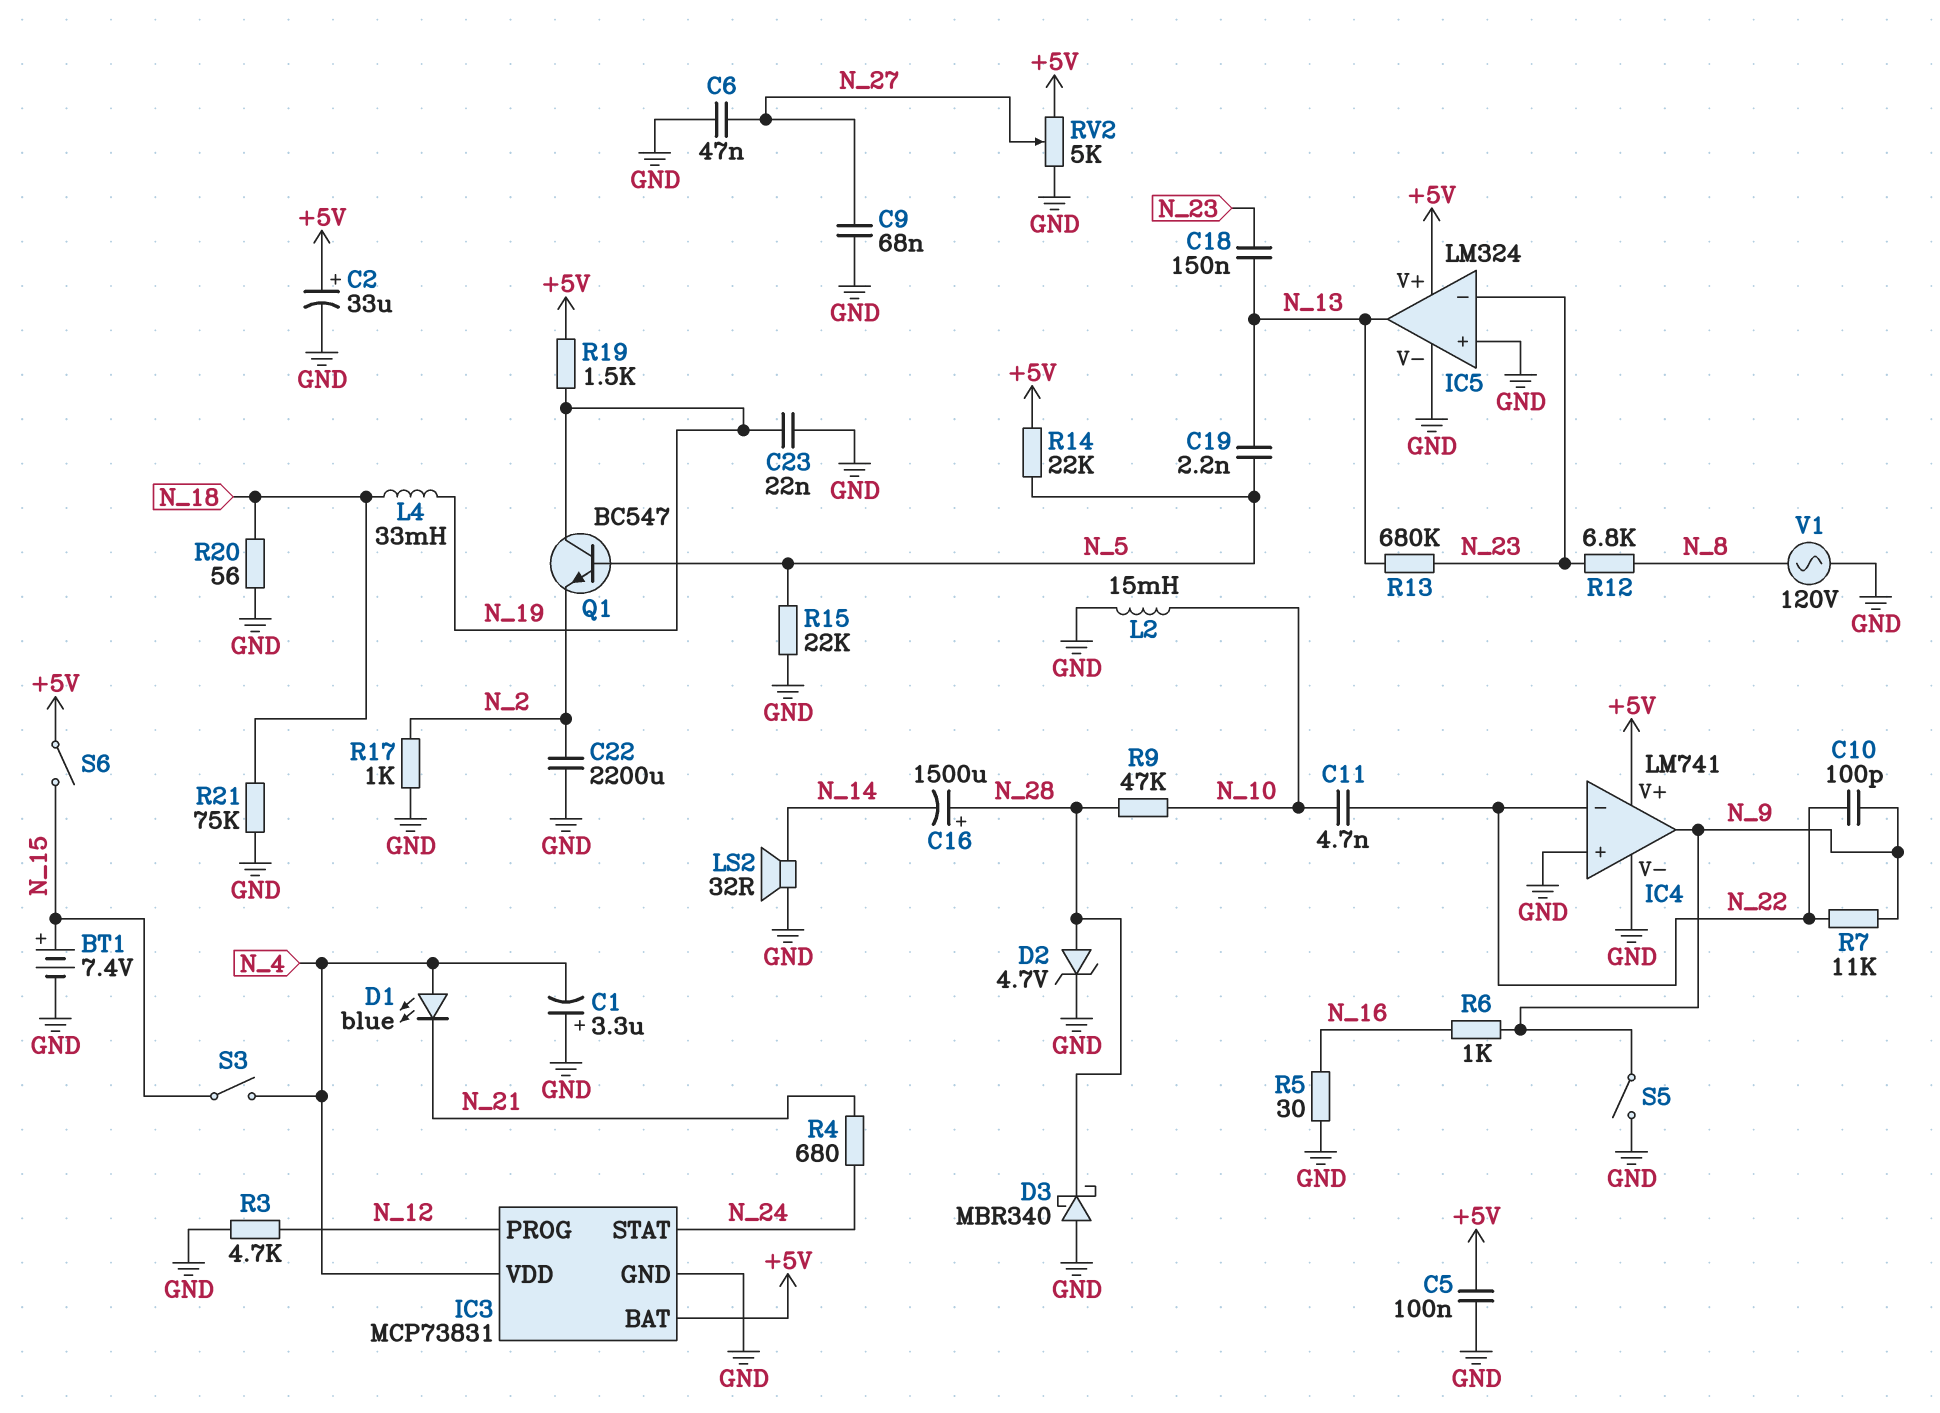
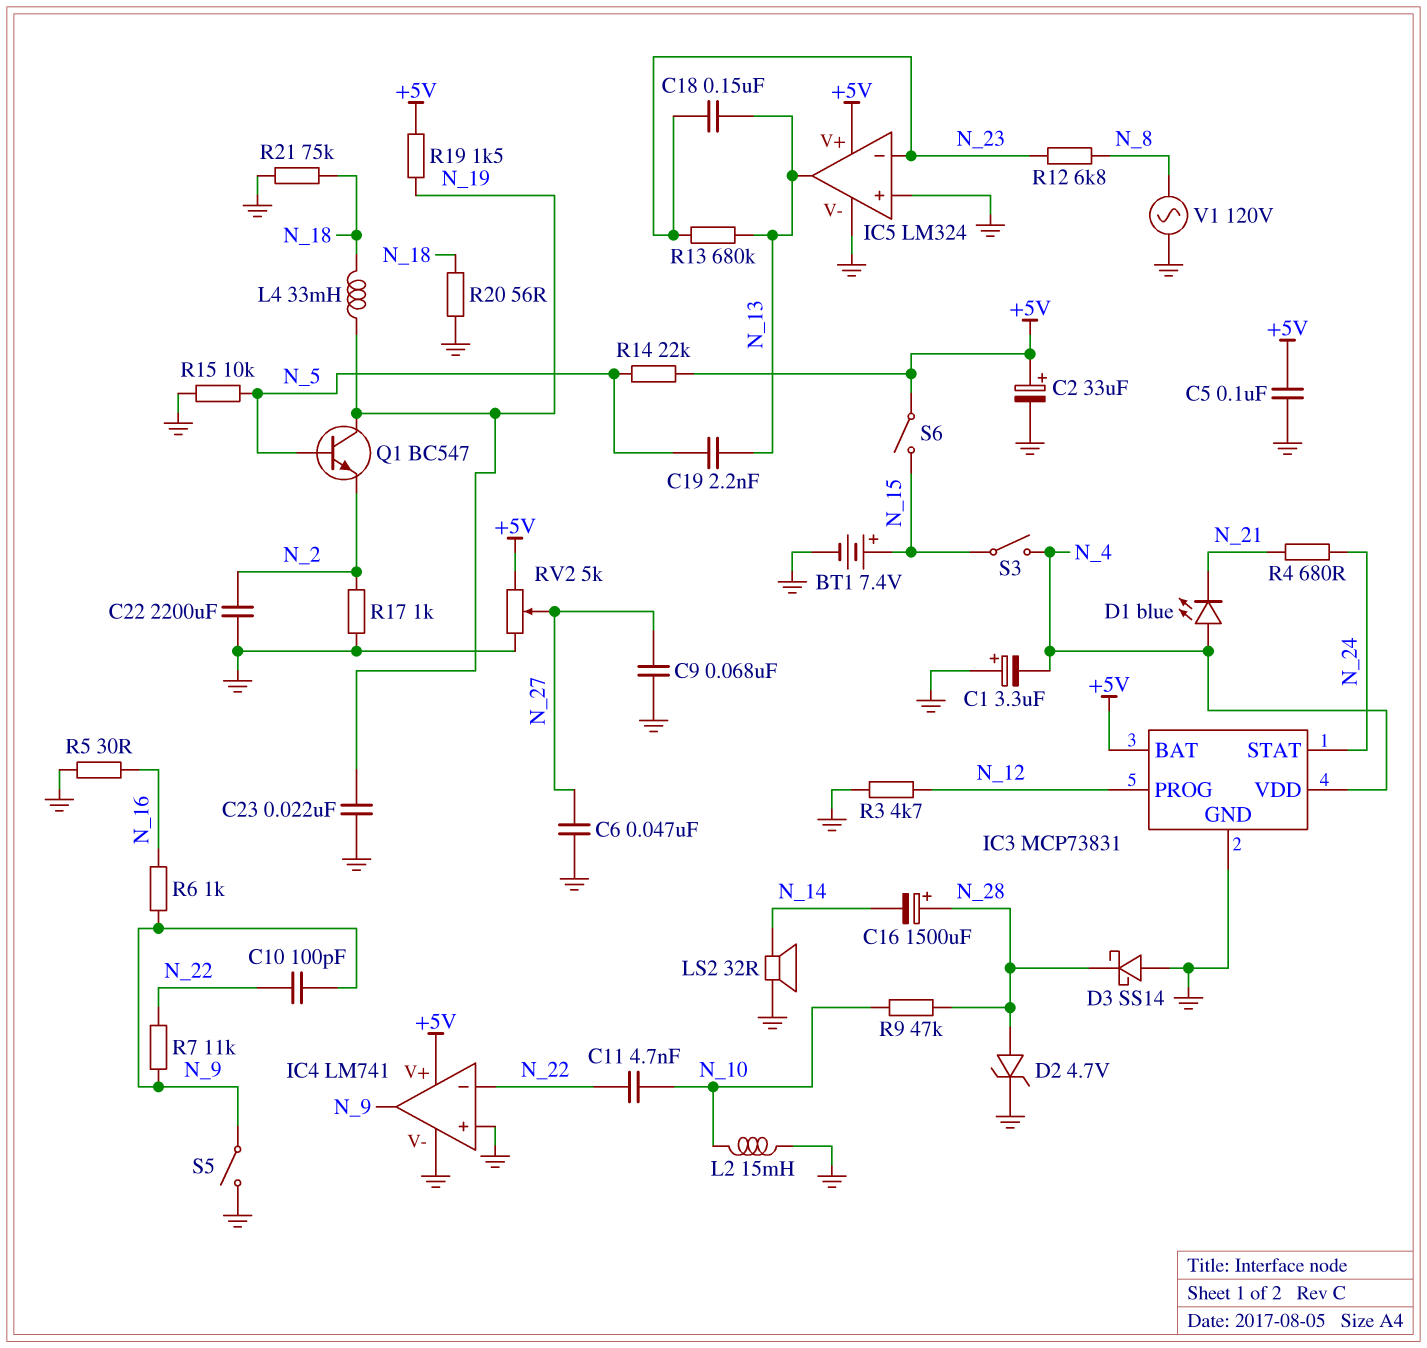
D3: schottky MBR340 (A GND, K N_28) -> schottky SS14 (A GND, K N_28)
R15: 22k (GND, N_5) -> 10k (GND, N_5)

